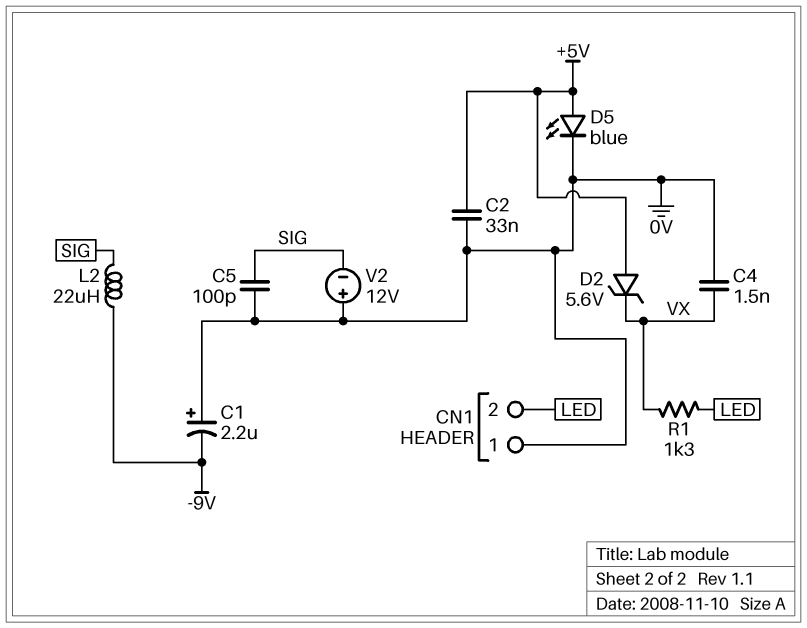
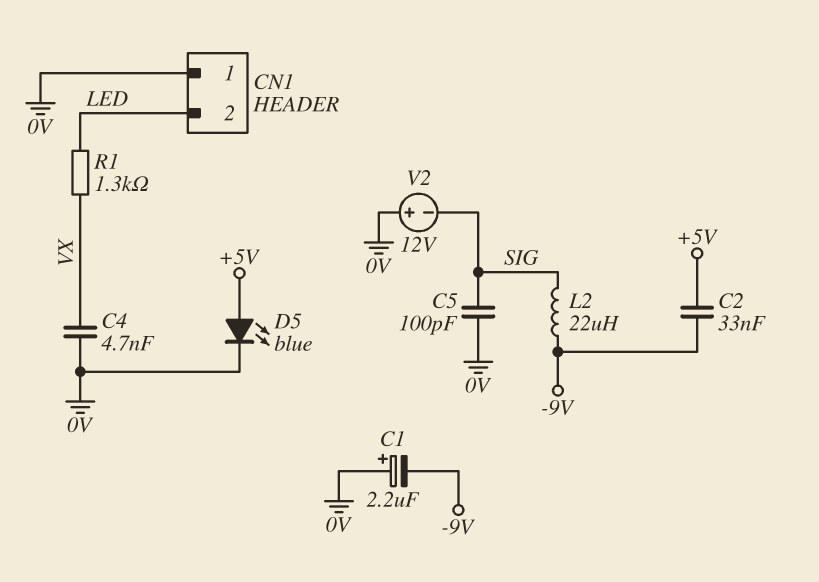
C2: 33nF (+5V, 0V) -> 33nF (+5V, -9V)
C4: 1.5nF (0V, VX) -> 4.7nF (0V, VX)
D2: zener 5.6V (A +5V, K VX) -> none

